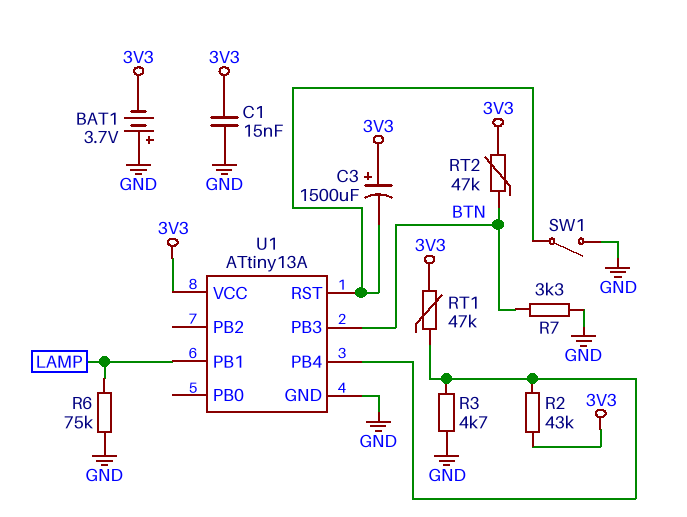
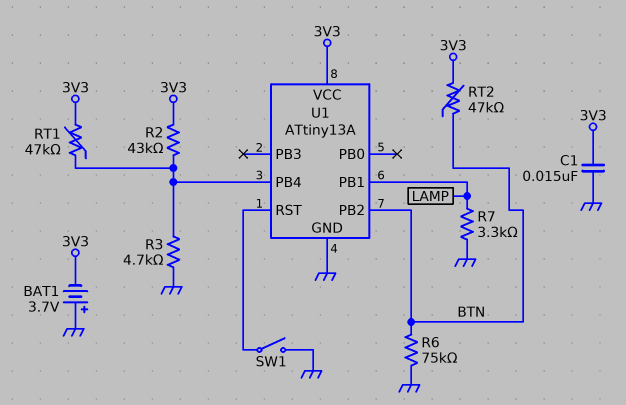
C3: 1500uF (plus 3V3, minus U1/RST) -> none
R6: 75k (GND, LAMP) -> 75k (BTN, GND)
R7: 3.3k (BTN, GND) -> 3.3k (GND, LAMP)
U1 pin PB2: none -> BTN
U1 pin PB3: BTN -> none

